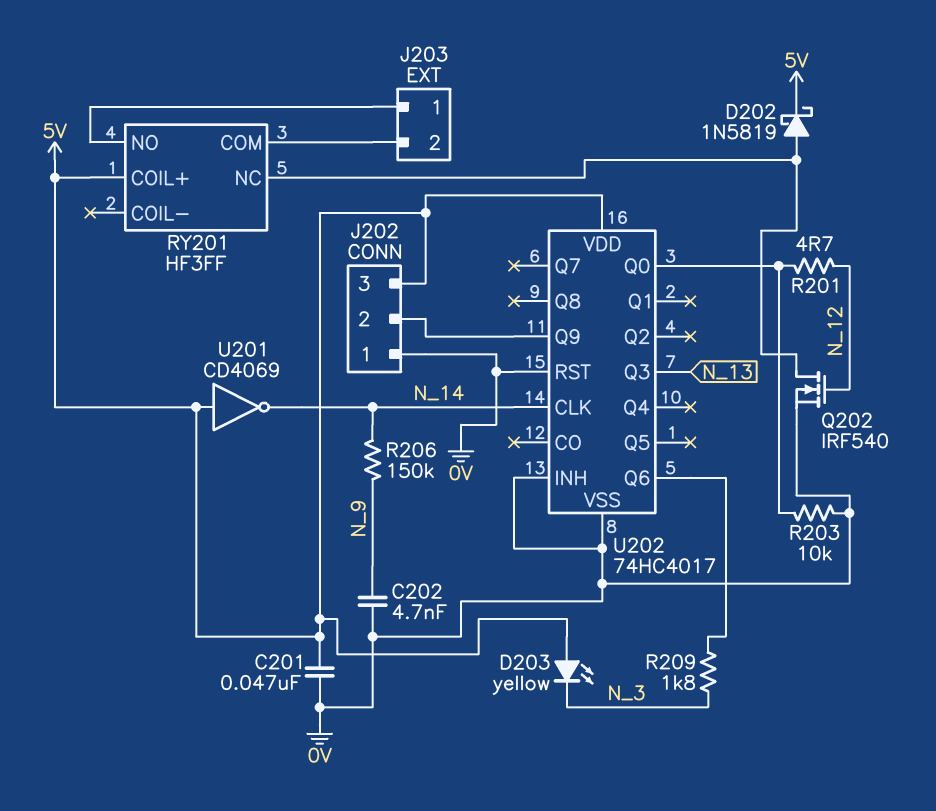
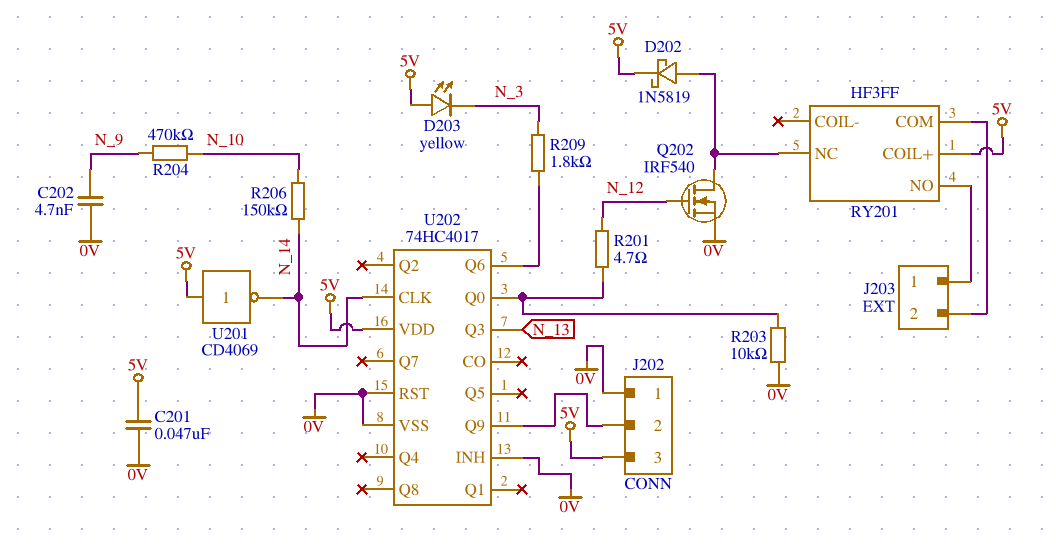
R204: none -> 470k (N_9, N_10)
R206: 150k (N_9, N_14) -> 150k (N_10, N_14)

